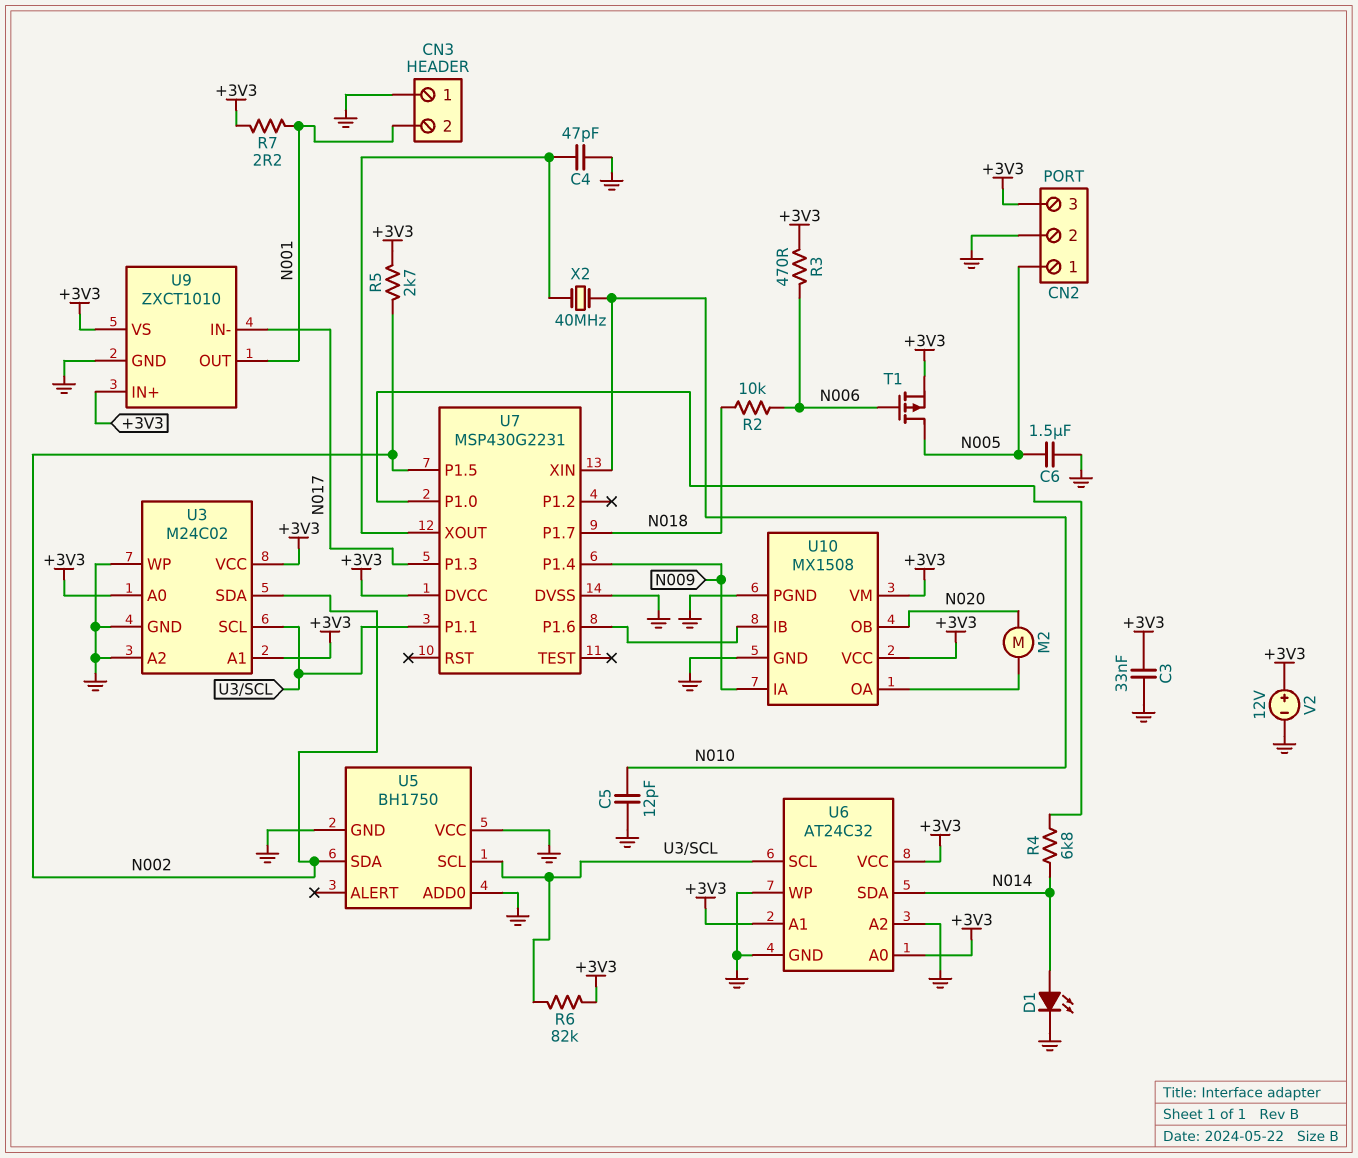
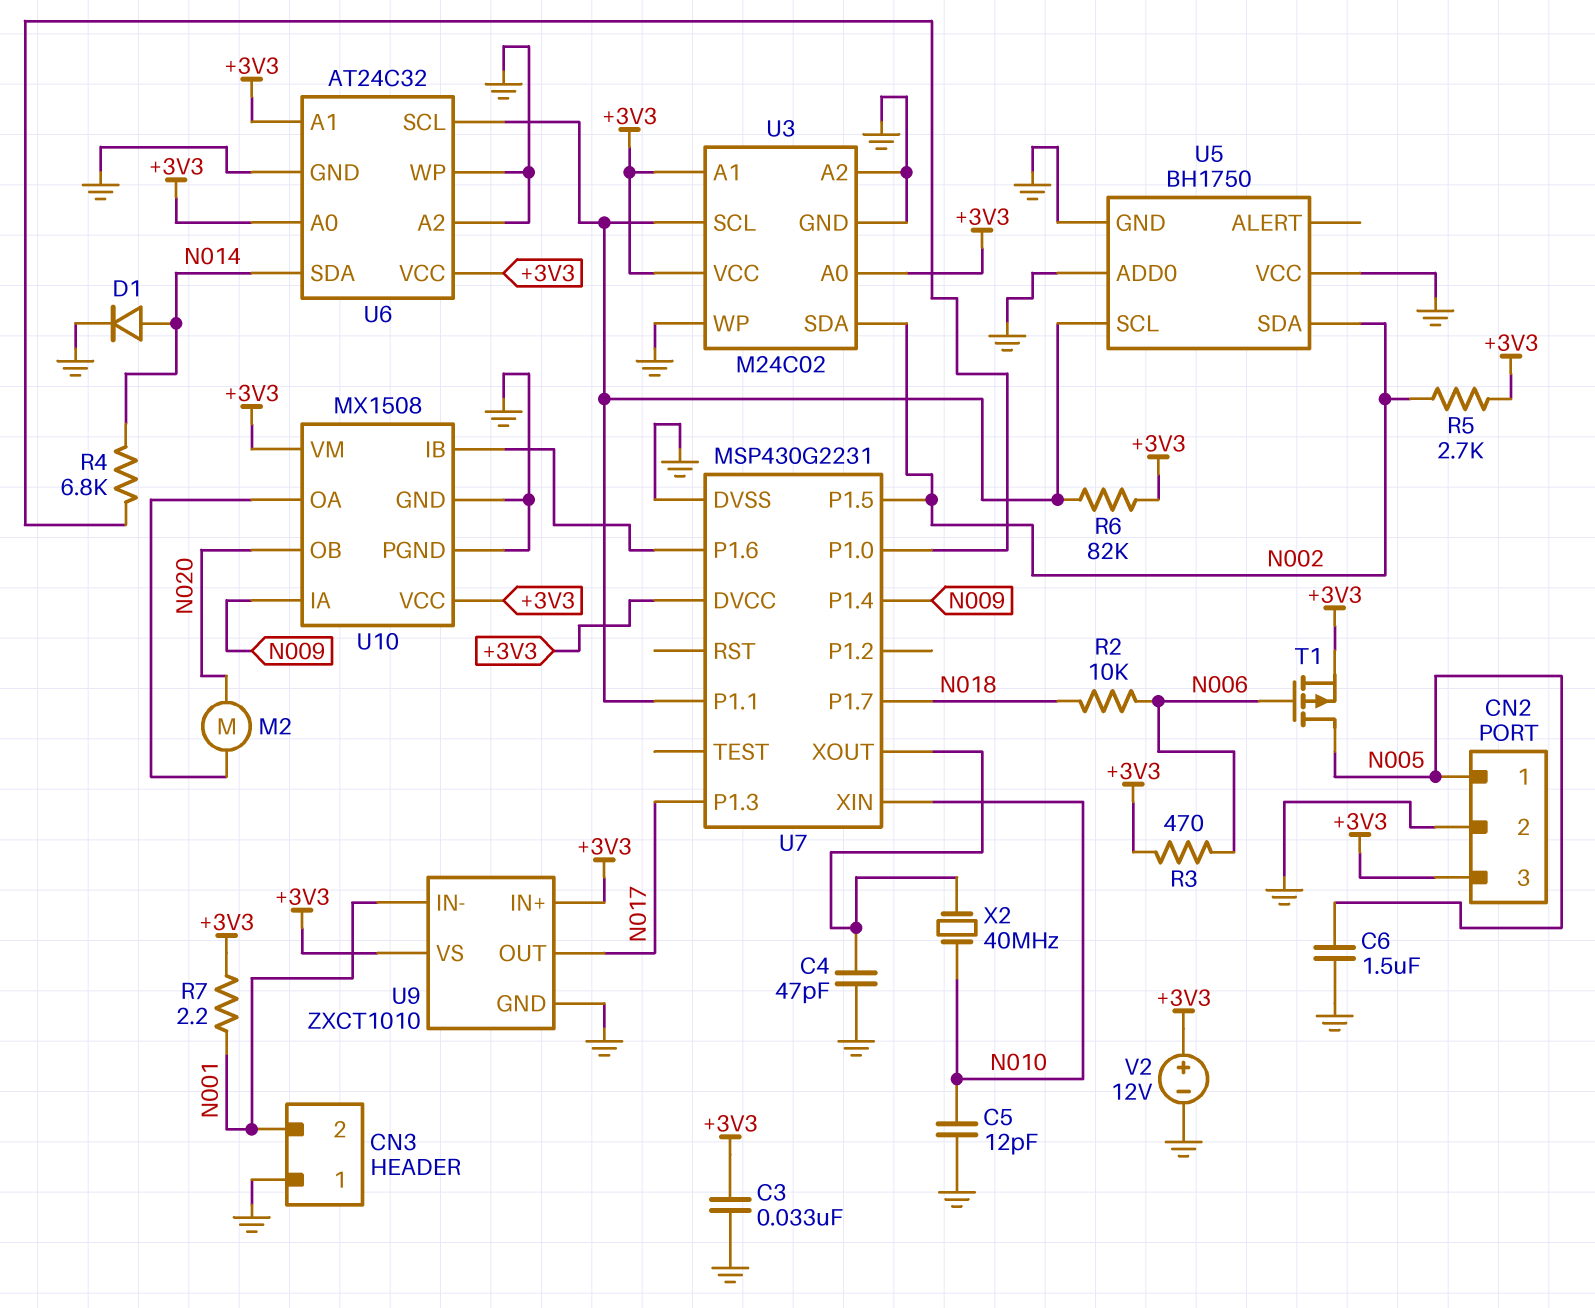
D1: LED (A N014, K GND) -> diode (A N014, K GND)
U9 pin IN-: N017 -> N001
U9 pin OUT: N001 -> N017

